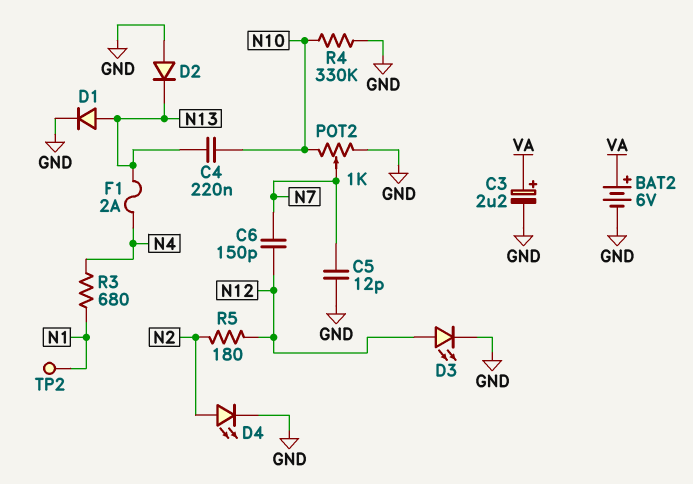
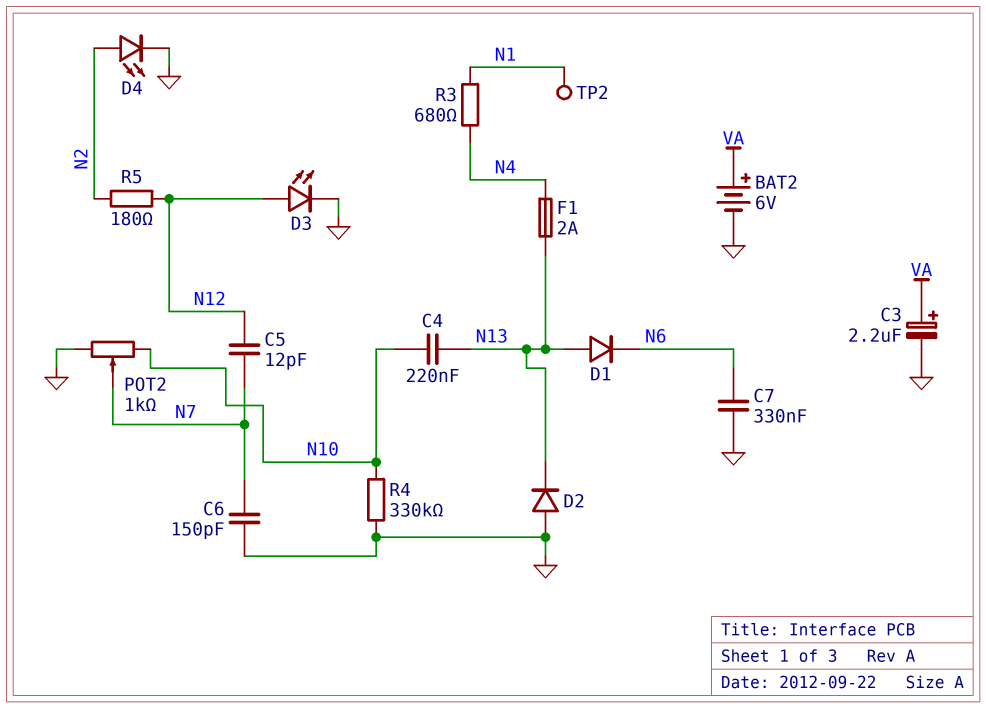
C5: 12pF (GND, N7) -> 12pF (N7, N12)
C6: 150pF (N7, N12) -> 150pF (GND, N7)
C7: none -> 330nF (GND, N6)
D1: diode (A N13, K GND) -> diode (A N13, K N6)

